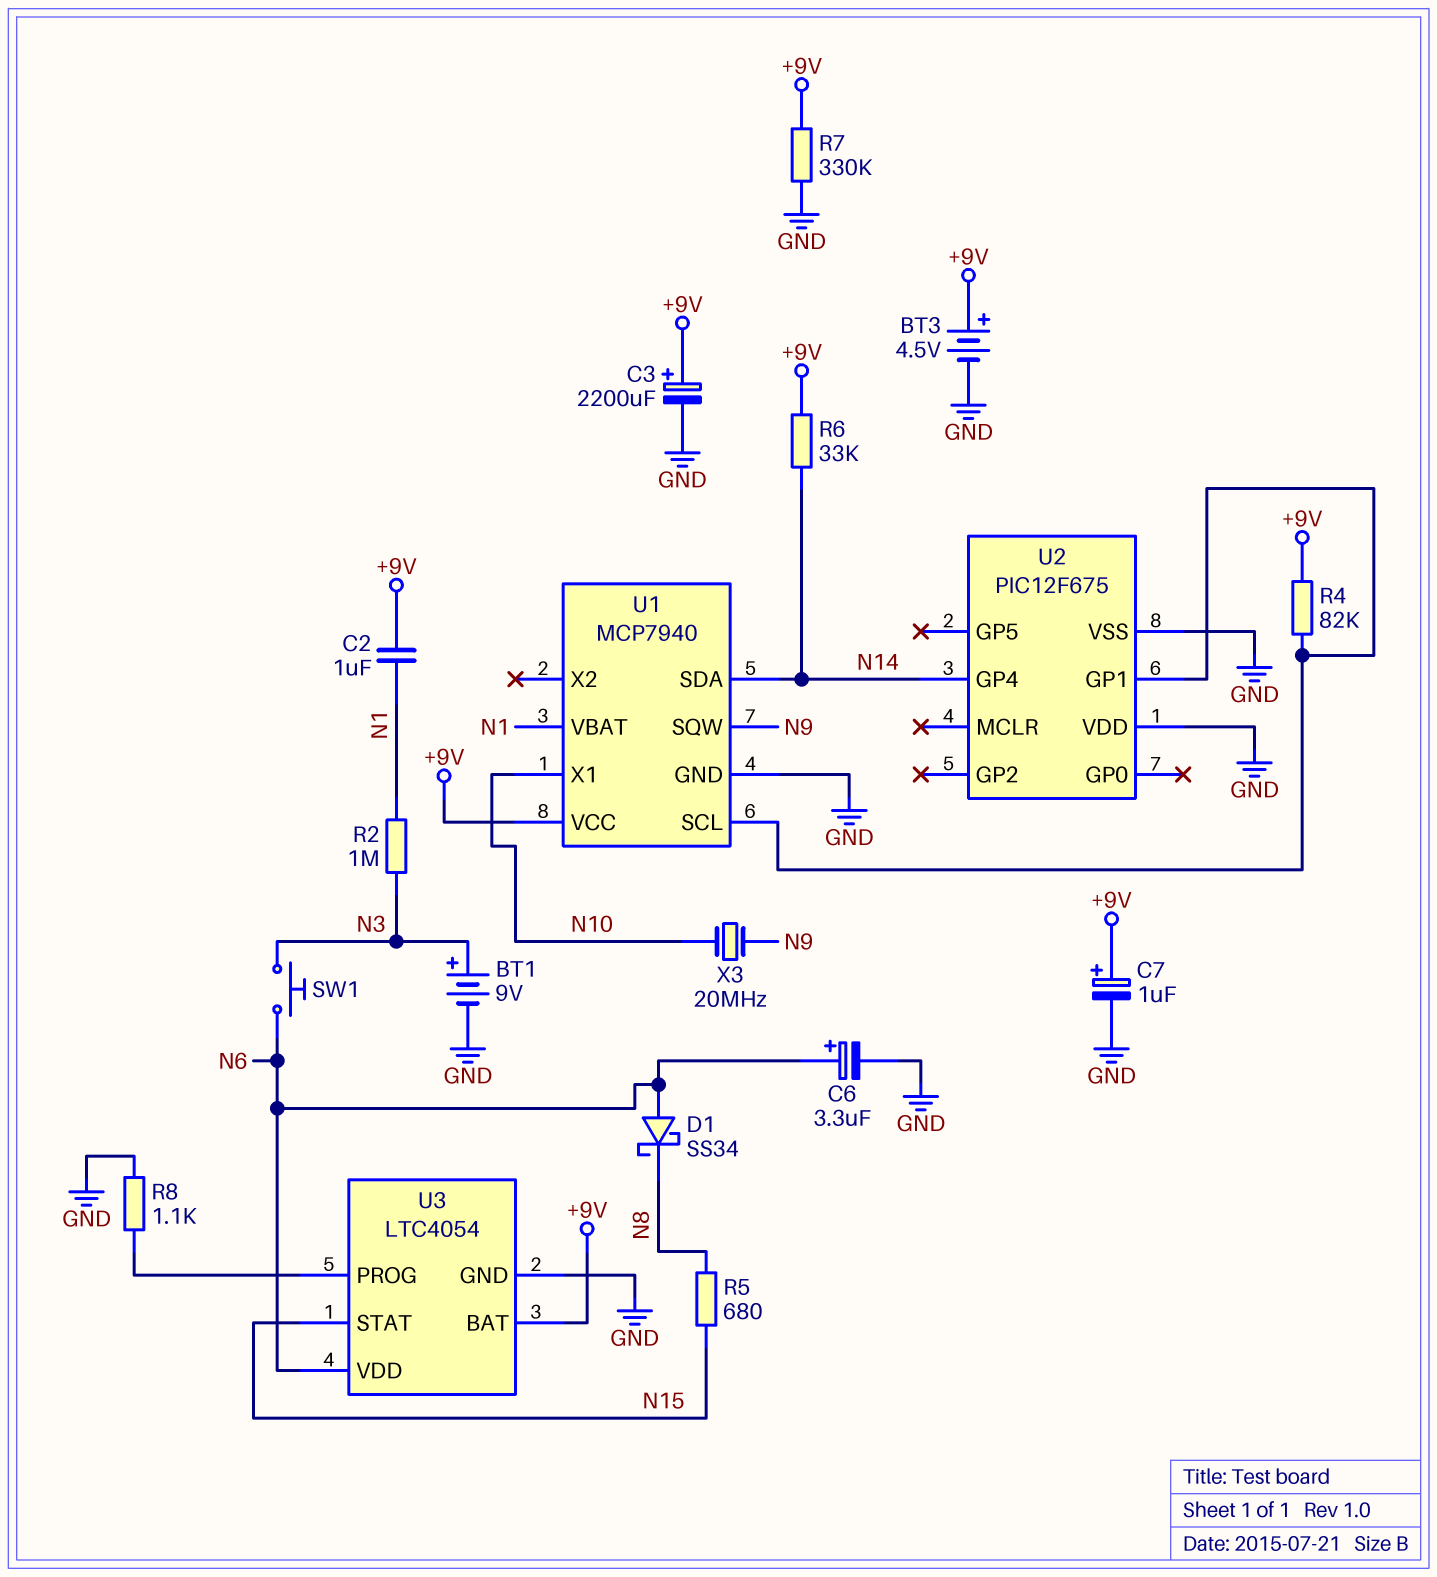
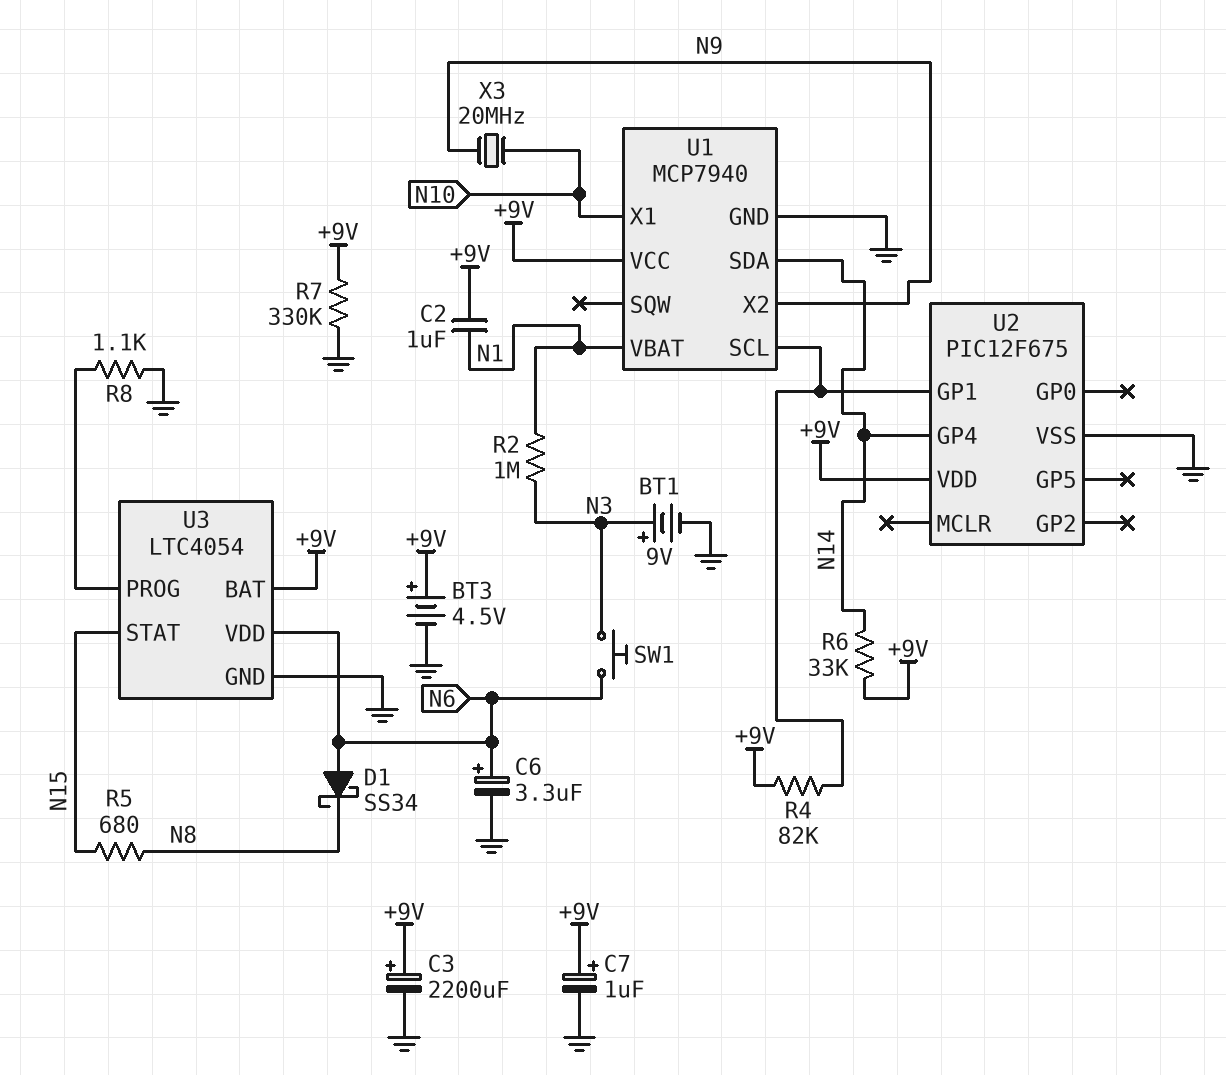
U1 pin SQW: N9 -> none
U1 pin X2: none -> N9
U2 pin VDD: GND -> +9V

